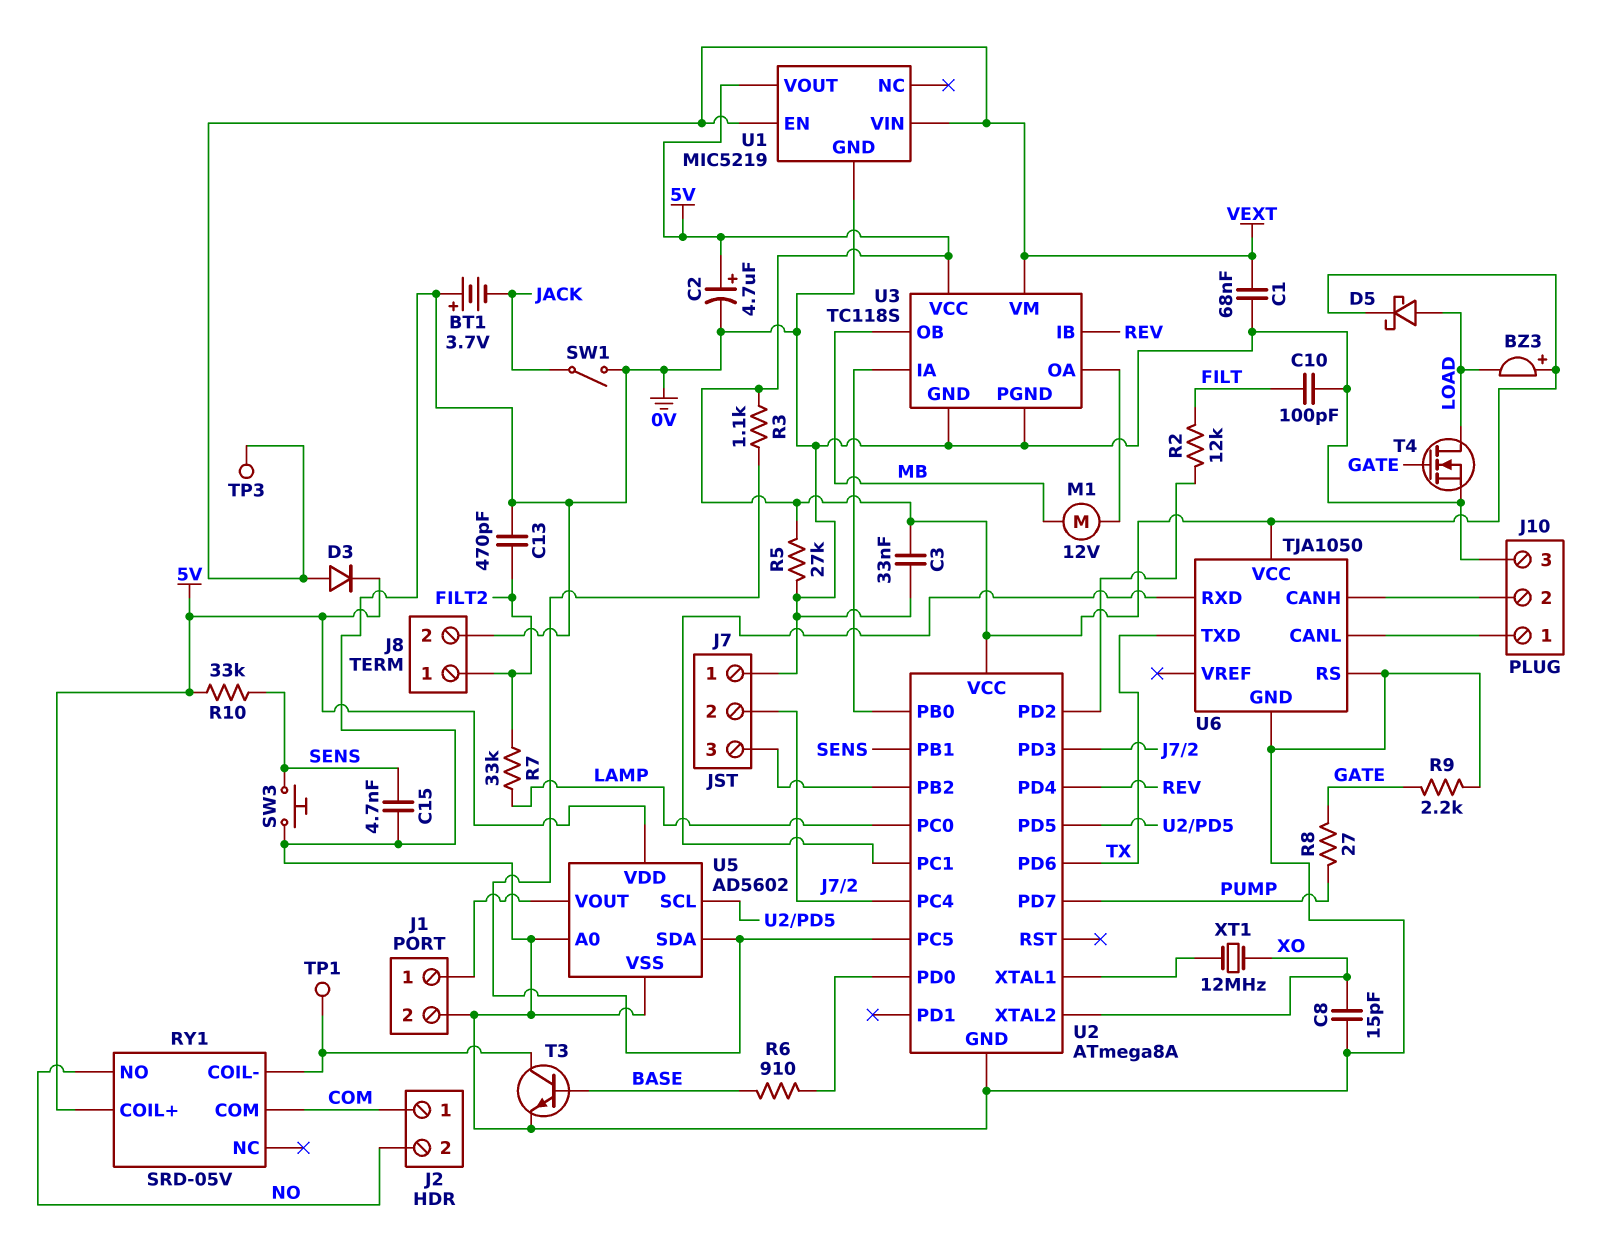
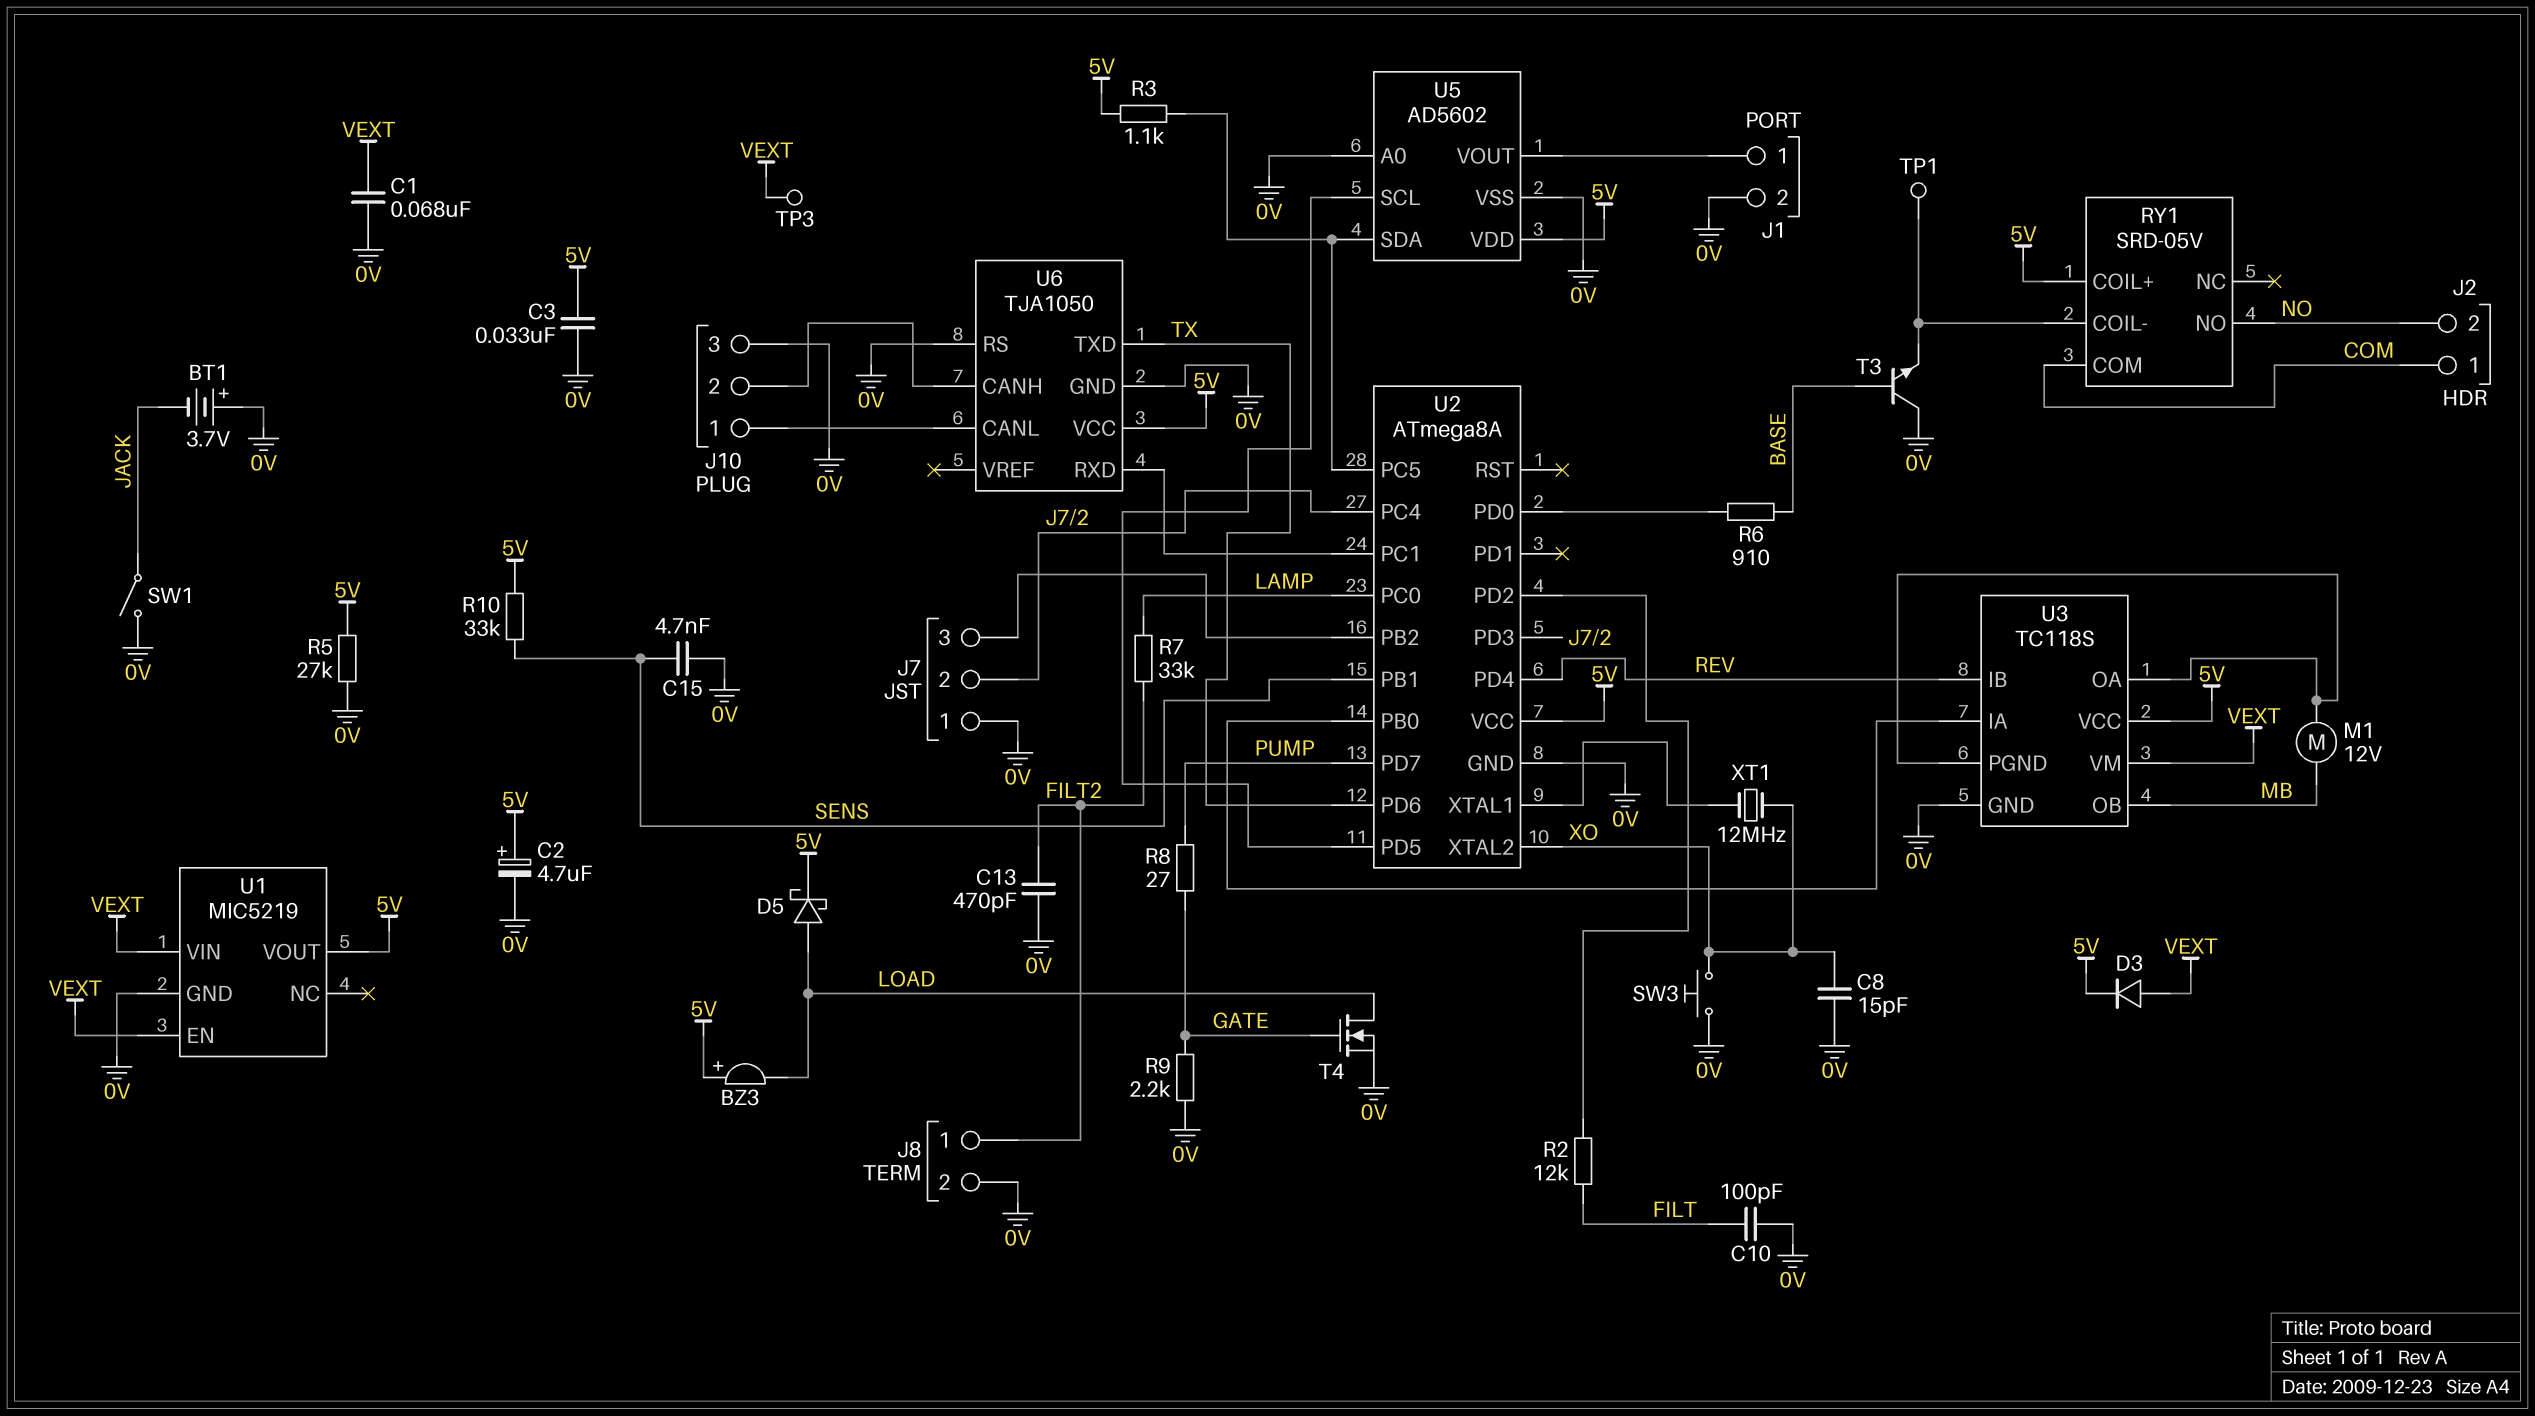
SW3: button (0V, SENS) -> button (0V, XO)
T3: NPN (B BASE, C RY1/COIL-, E 0V) -> NPN (B BASE, C 0V, E RY1/COIL-)
U3 pin PGND: 0V -> U3/OA

